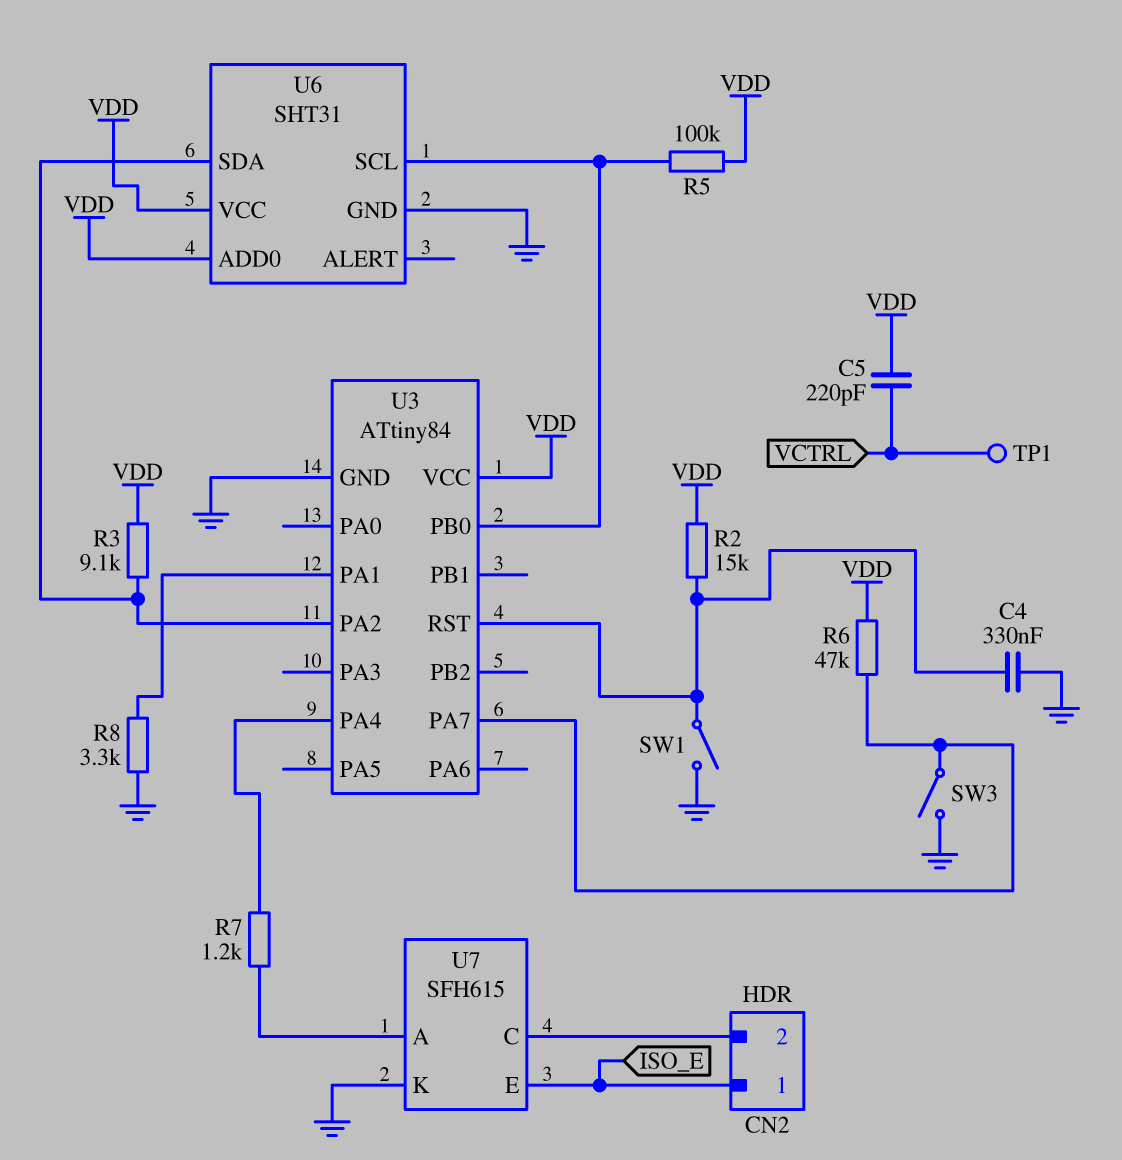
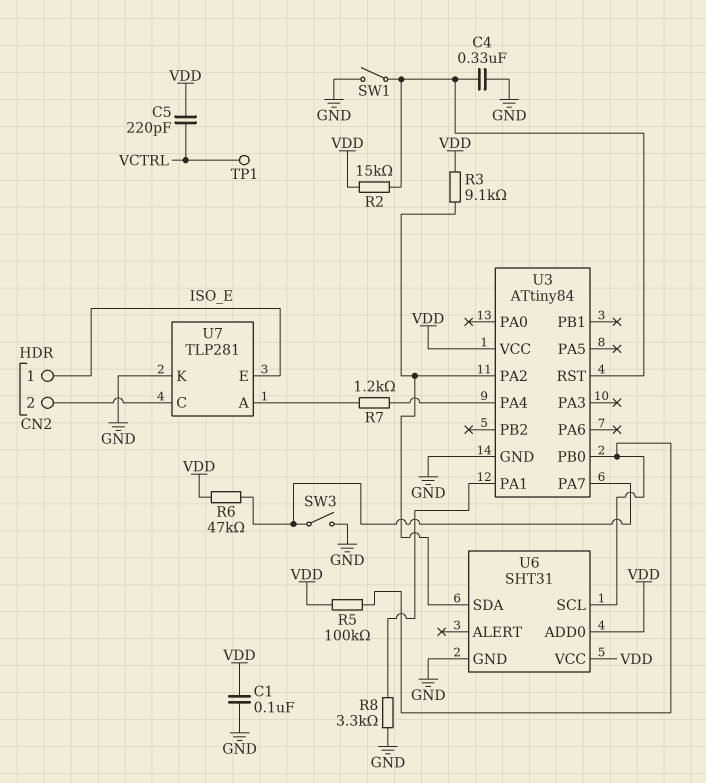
C1: none -> 100nF (GND, VDD)
U7: SFH615 -> TLP281

